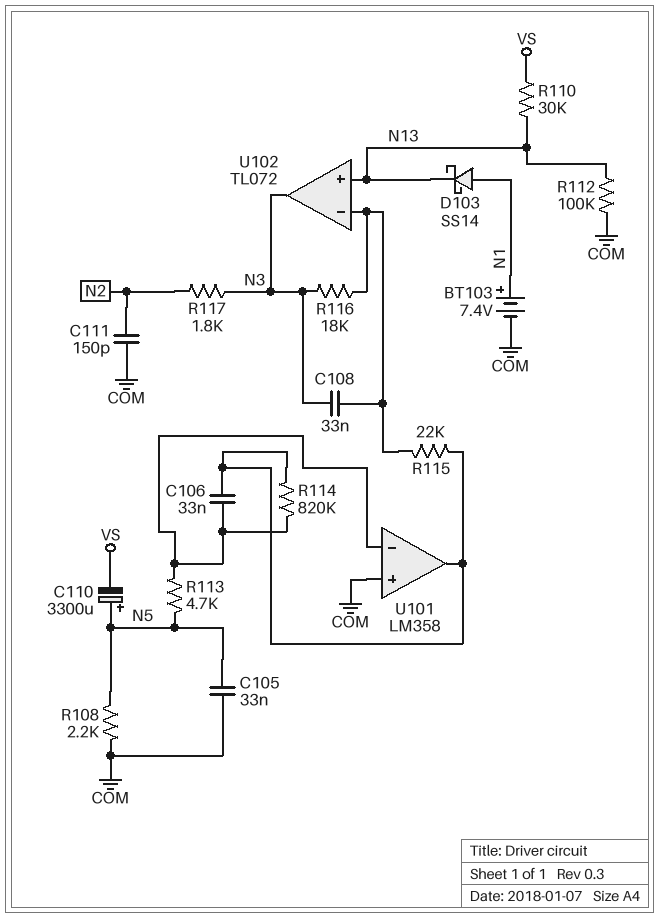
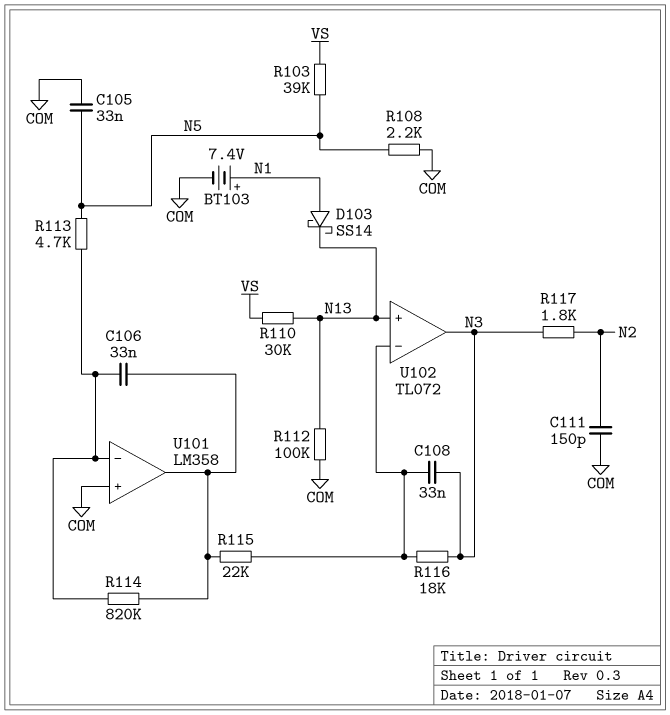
C110: 3300uF (plus N5, minus VS) -> none
R103: none -> 39k (N5, VS)

